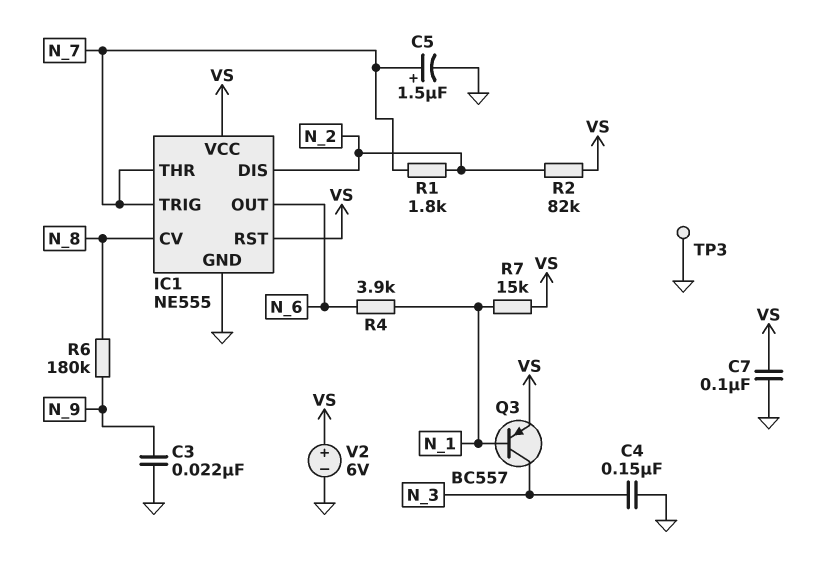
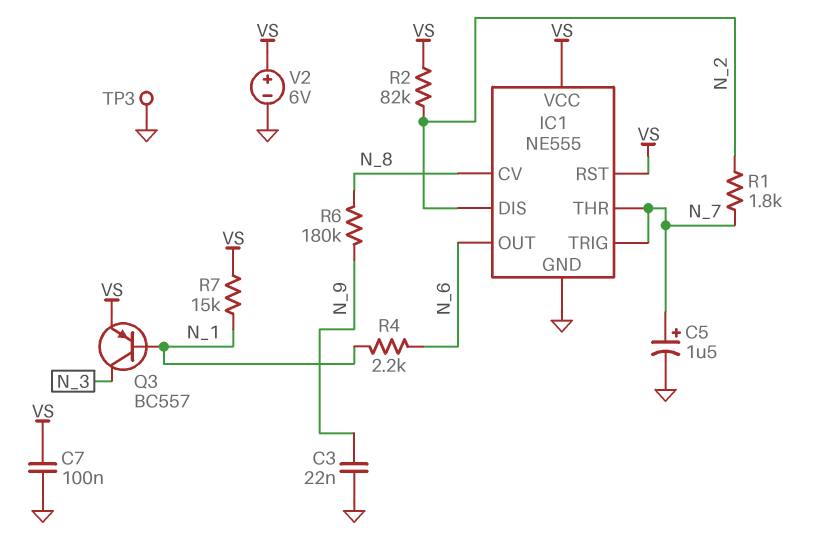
C4: 150nF (GND, N_3) -> none
R4: 3.9k (N_1, N_6) -> 2.2k (N_1, N_6)

